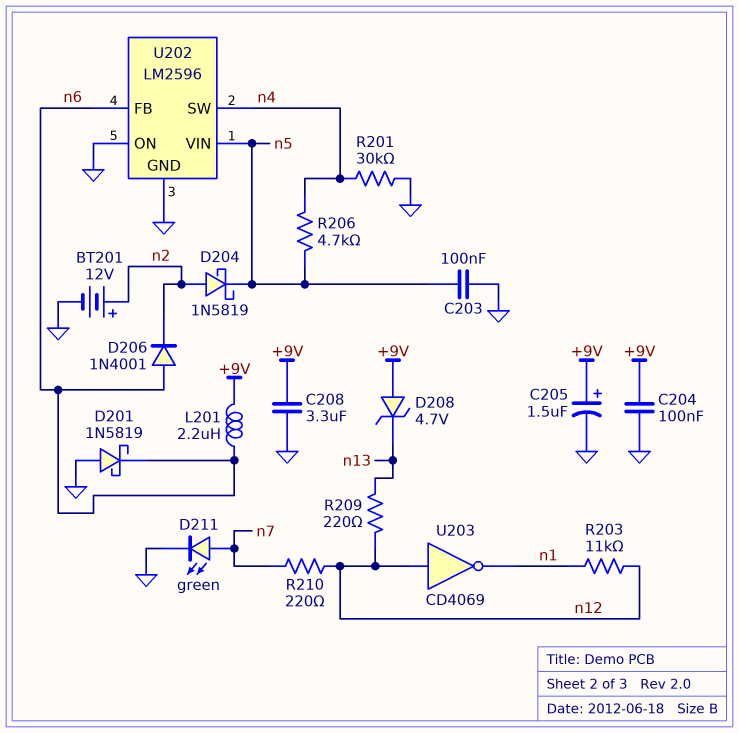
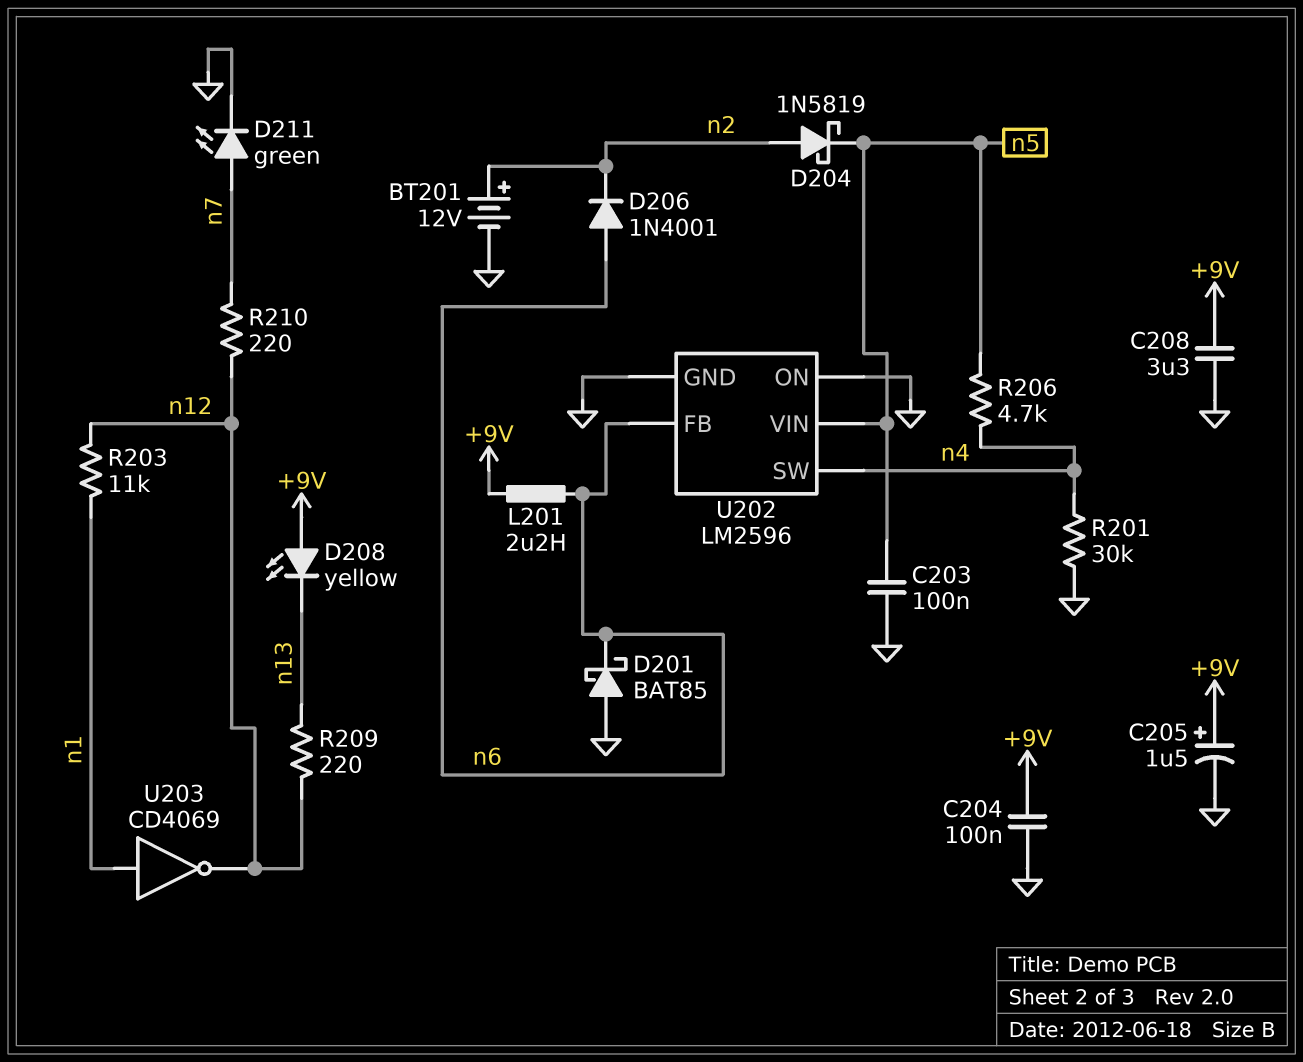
D201: schottky 1N5819 (A GND, K n6) -> schottky BAT85 (A GND, K n6)
D208: zener 4.7V (A +9V, K n13) -> LED yellow (A +9V, K n13)
U203: NOT CD4069 (in n12, out n1) -> NOT CD4069 (in n1, out n12)

